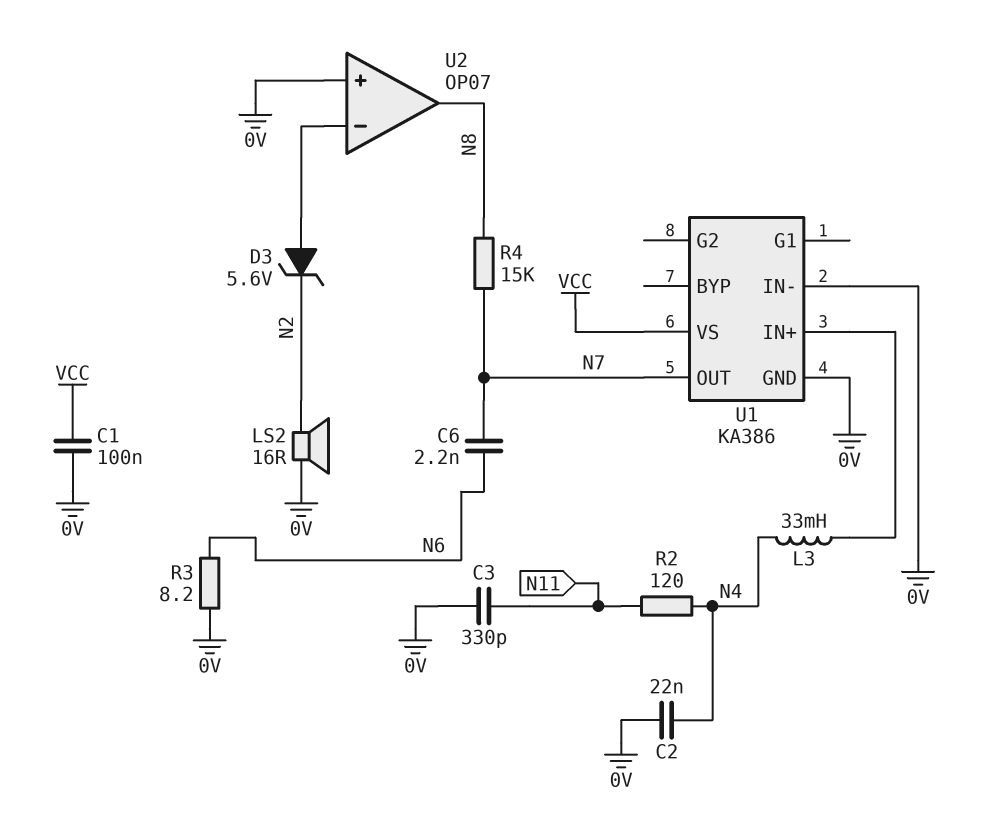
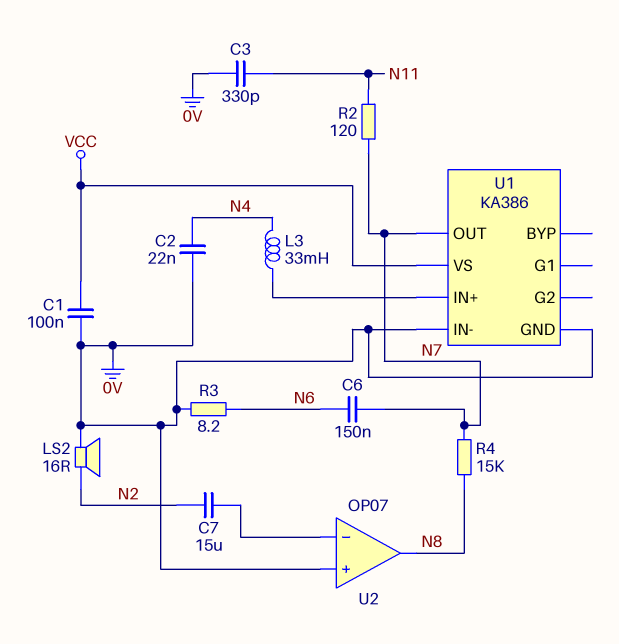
C6: 2.2nF (N6, N7) -> 150nF (N6, N7)
C7: none -> 15uF (N2, U2/in-)
D3: zener 5.6V (A U2/in-, K N2) -> none
R2: 120 (N4, N11) -> 120 (N7, N11)

